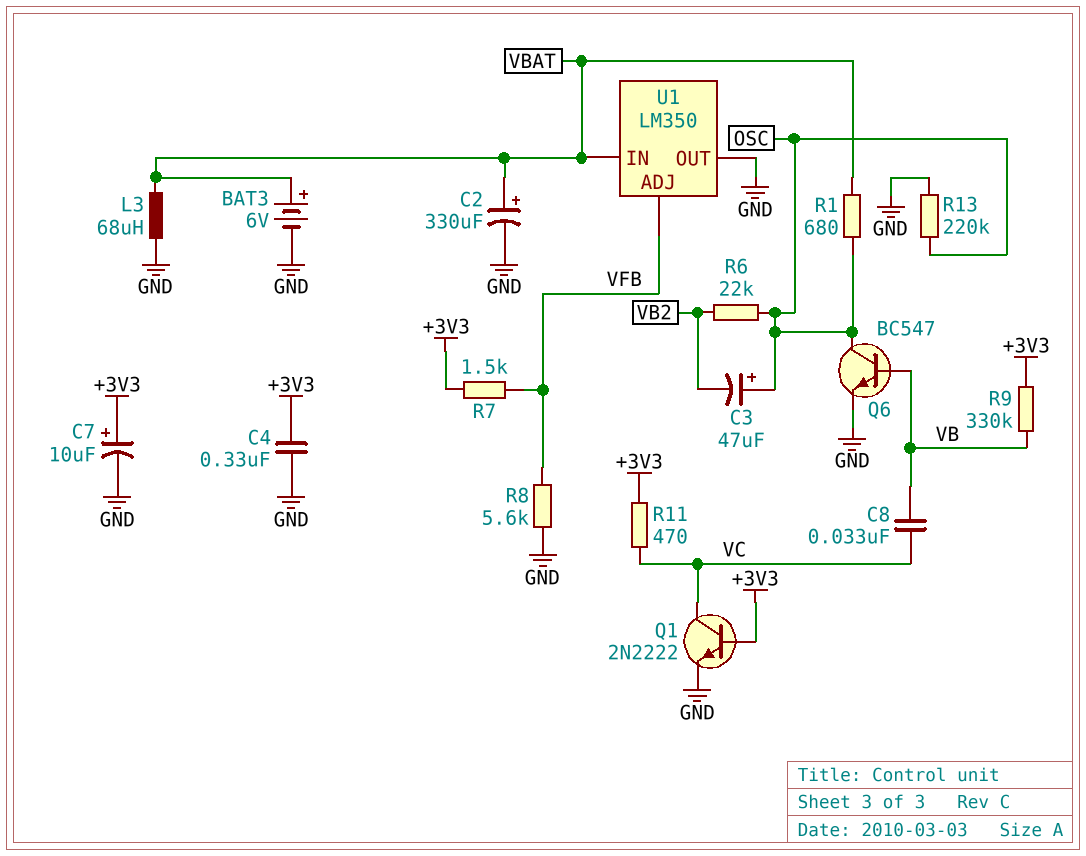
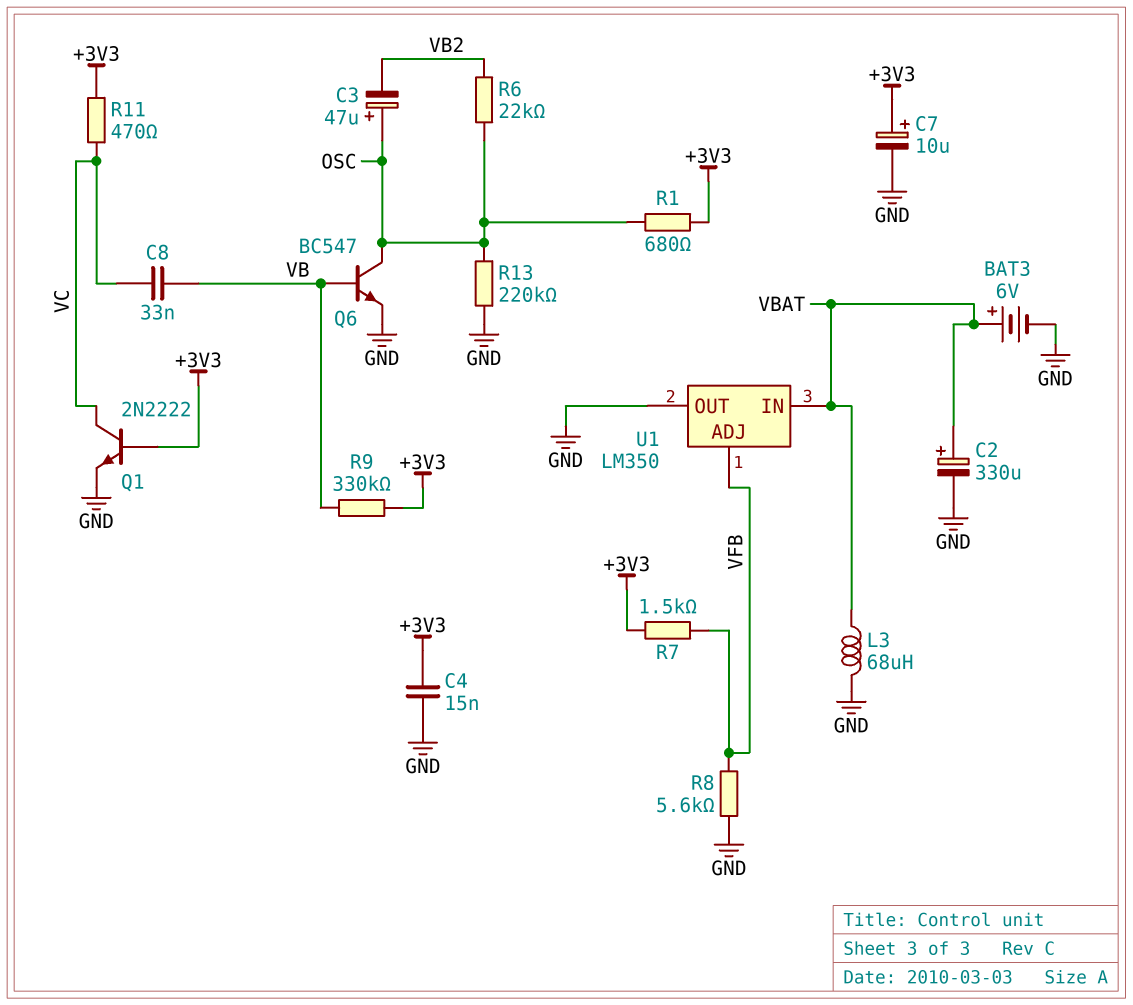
C4: 330nF (+3V3, GND) -> 15nF (+3V3, GND)
R1: 680 (OSC, VBAT) -> 680 (+3V3, OSC)

